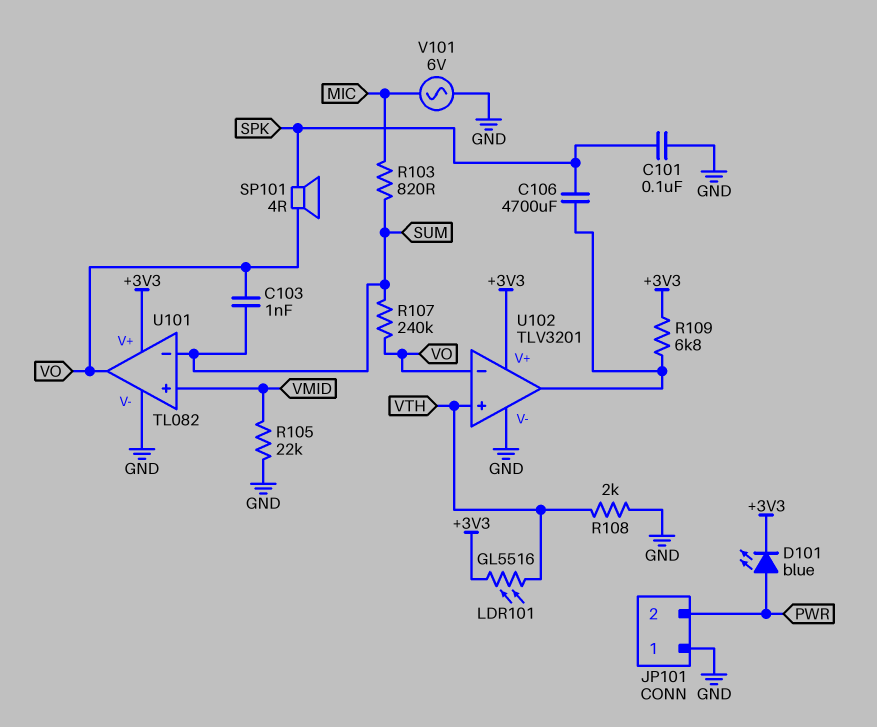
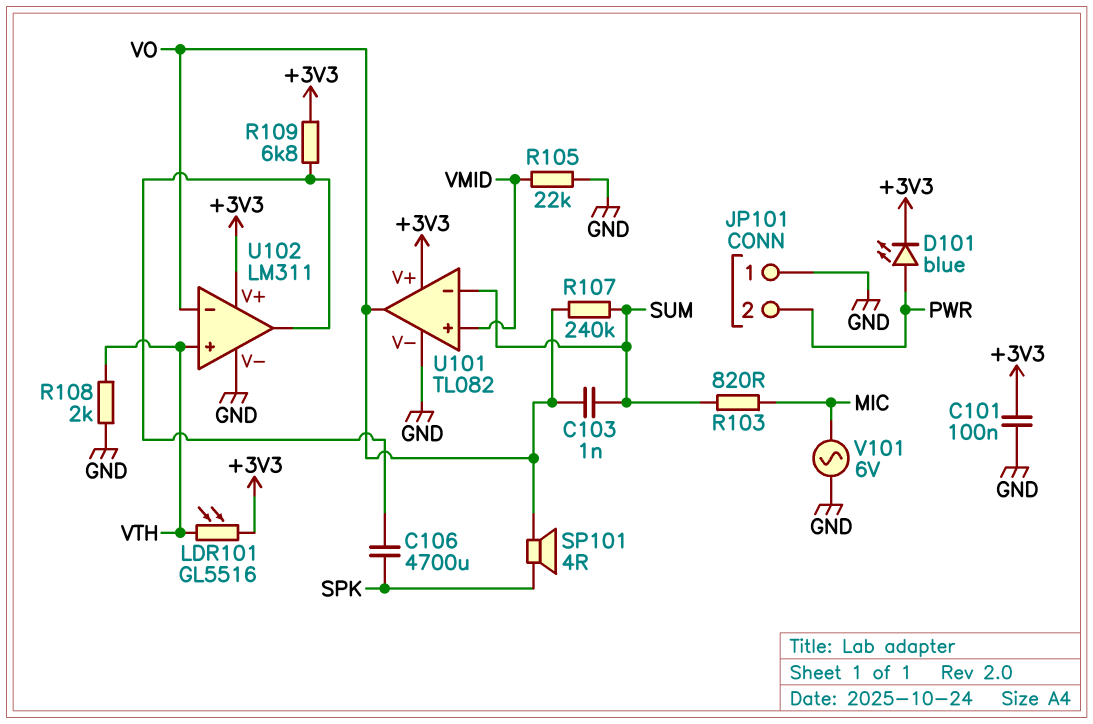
C101: 100nF (GND, SPK) -> 100nF (+3V3, GND)
U102: TLV3201 -> LM311

